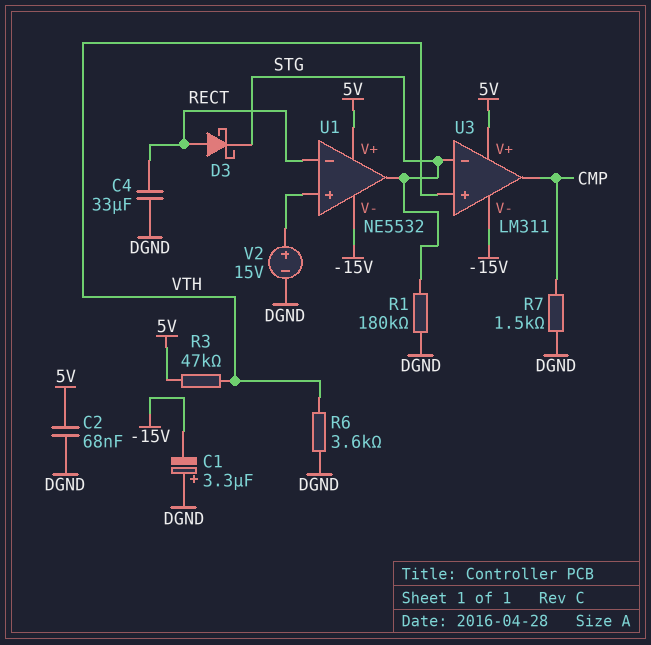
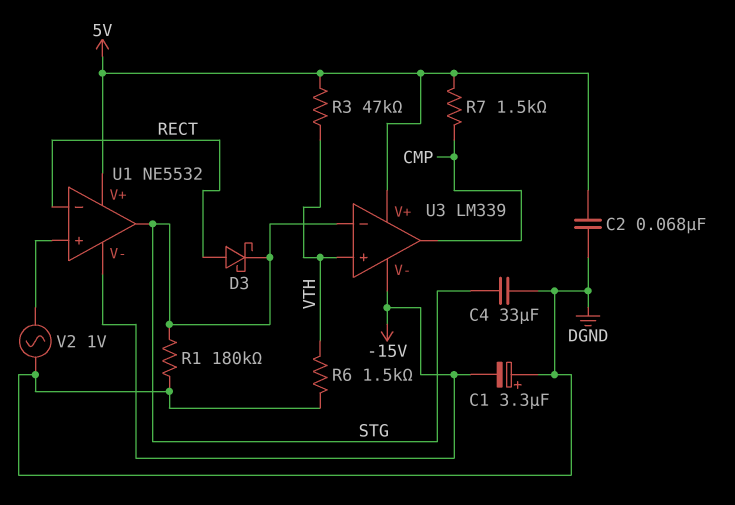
C4: 33uF (DGND, RECT) -> 33uF (DGND, STG)
R6: 3.6k (DGND, VTH) -> 1.5k (DGND, VTH)
R7: 1.5k (CMP, DGND) -> 1.5k (5V, CMP)
U3: LM311 -> LM339
V2: 15V (plus U1/in+, minus DGND) -> AC 1V (DGND, U1/in+)

